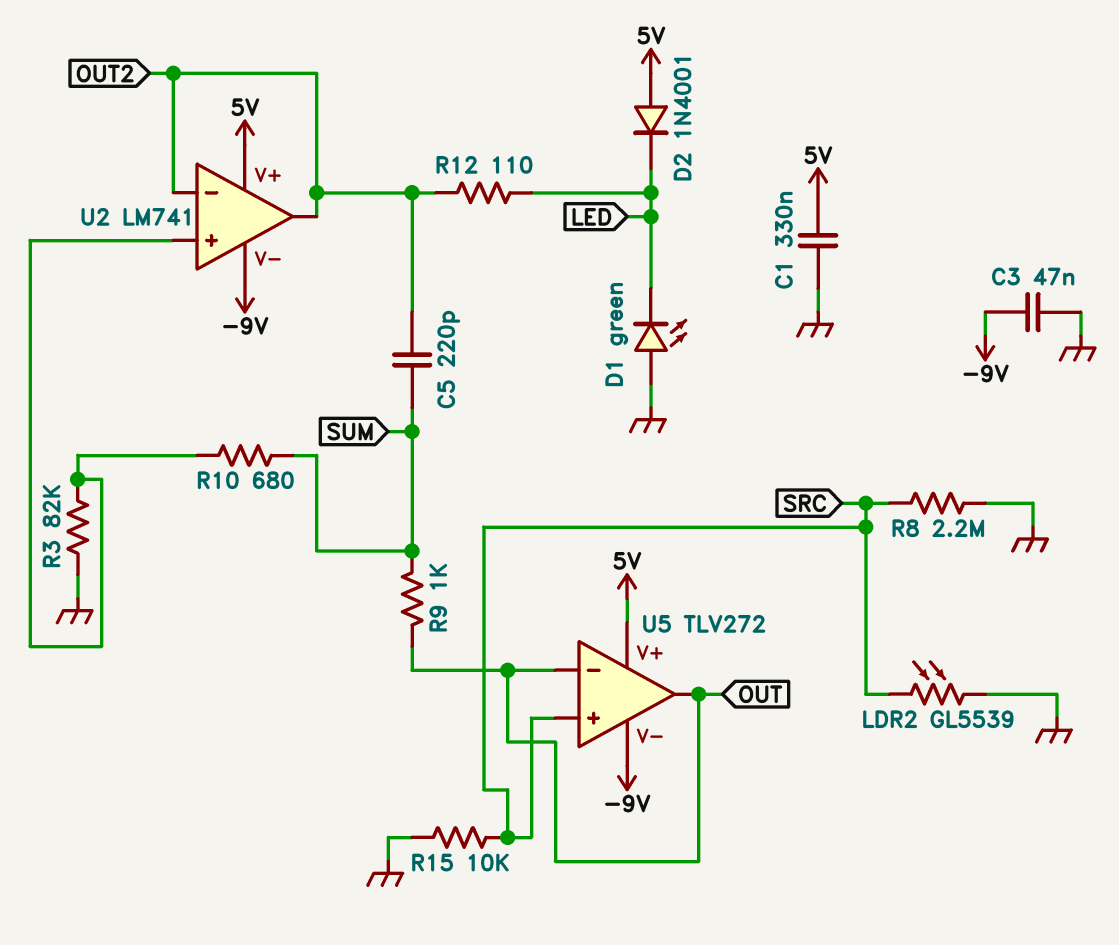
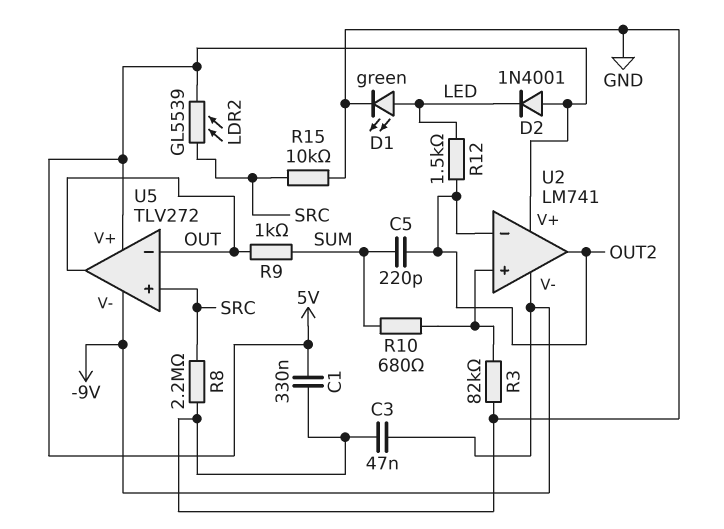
D1: LED green (A GND, K LED) -> LED green (A LED, K GND)
LDR2: GL5539 (GND, SRC) -> GL5539 (5V, SRC)
R12: 110 (LED, OUT2) -> 1.5k (LED, OUT2)

